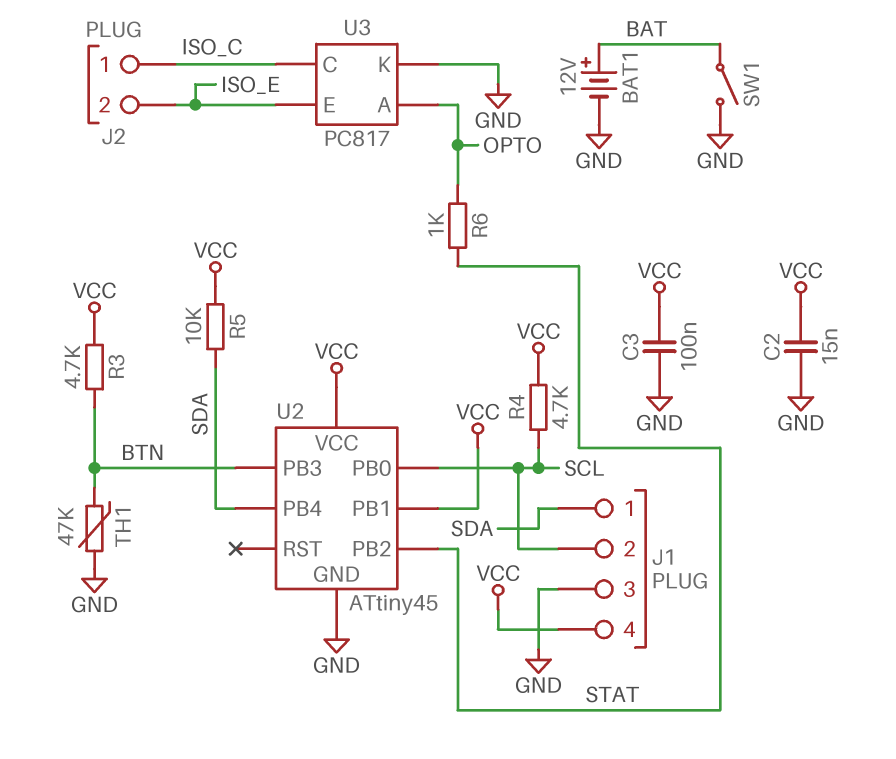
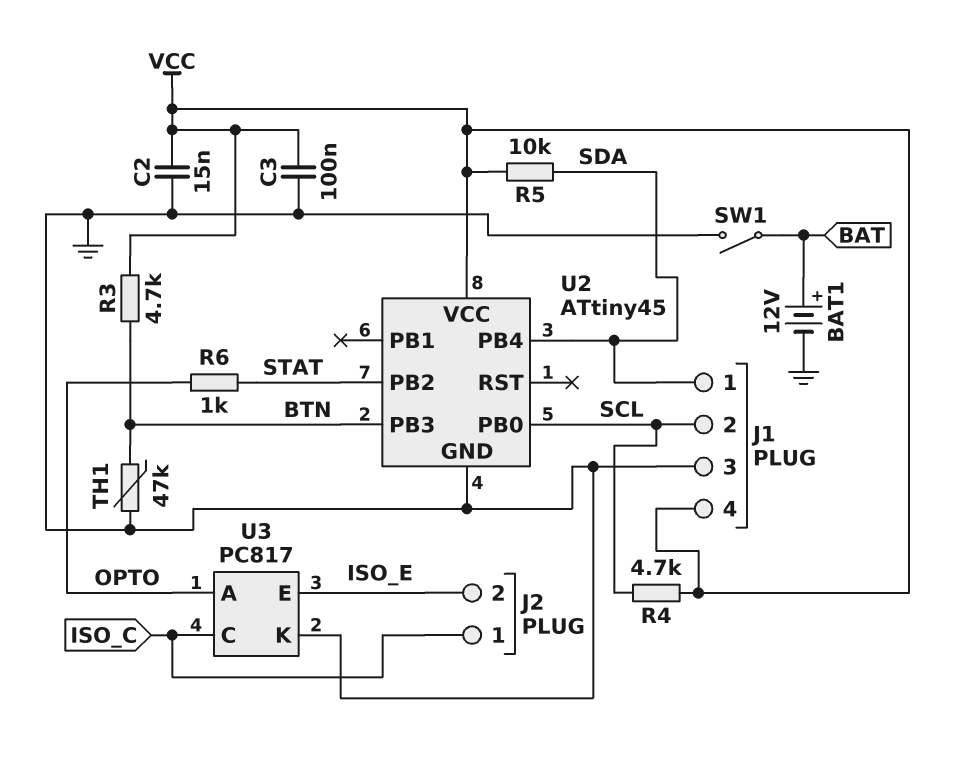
U2 pin PB1: VCC -> none

